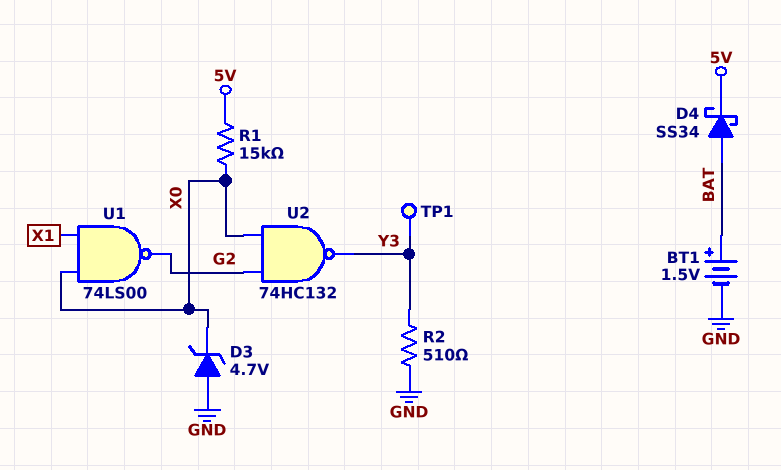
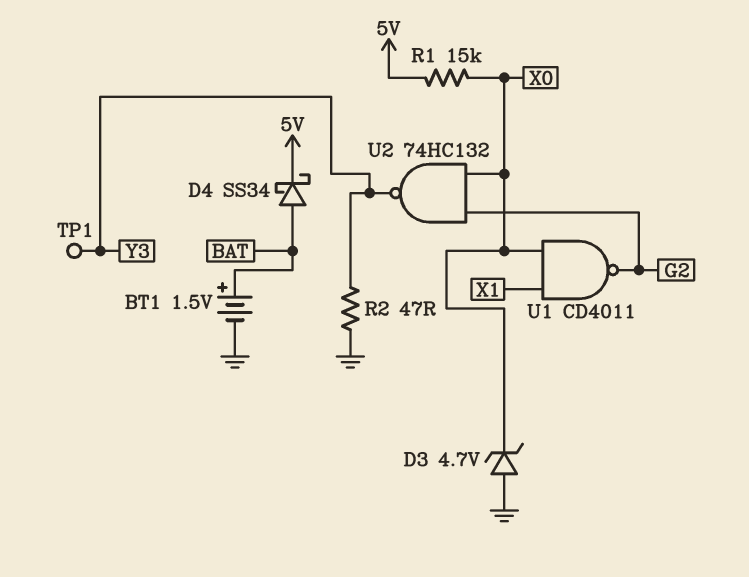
R2: 510 (GND, Y3) -> 47 (GND, Y3)
U1: NAND 74LS00 (in X0, in X1, out G2) -> NAND CD4011 (in X0, in X1, out G2)

